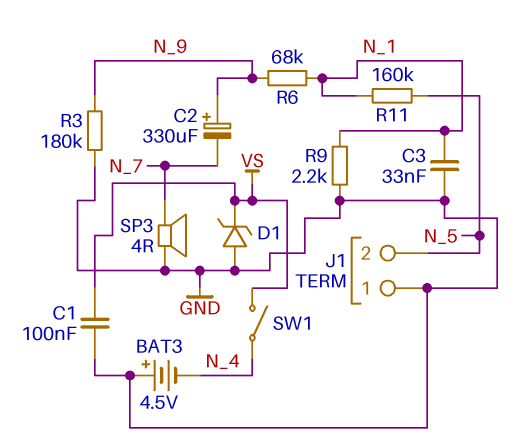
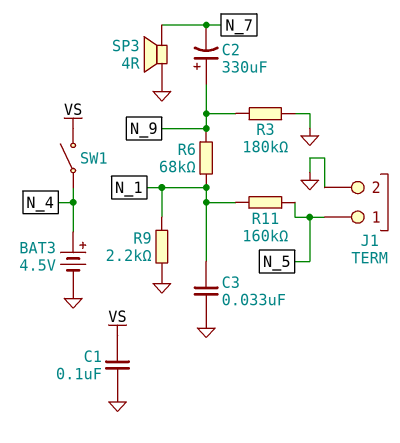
BAT3: 4.5V (plus GND, minus N_4) -> 4.5V (plus N_4, minus GND)
D1: zener (A GND, K VS) -> none
J1 pin 1: GND -> N_5
J1 pin 2: N_5 -> GND

